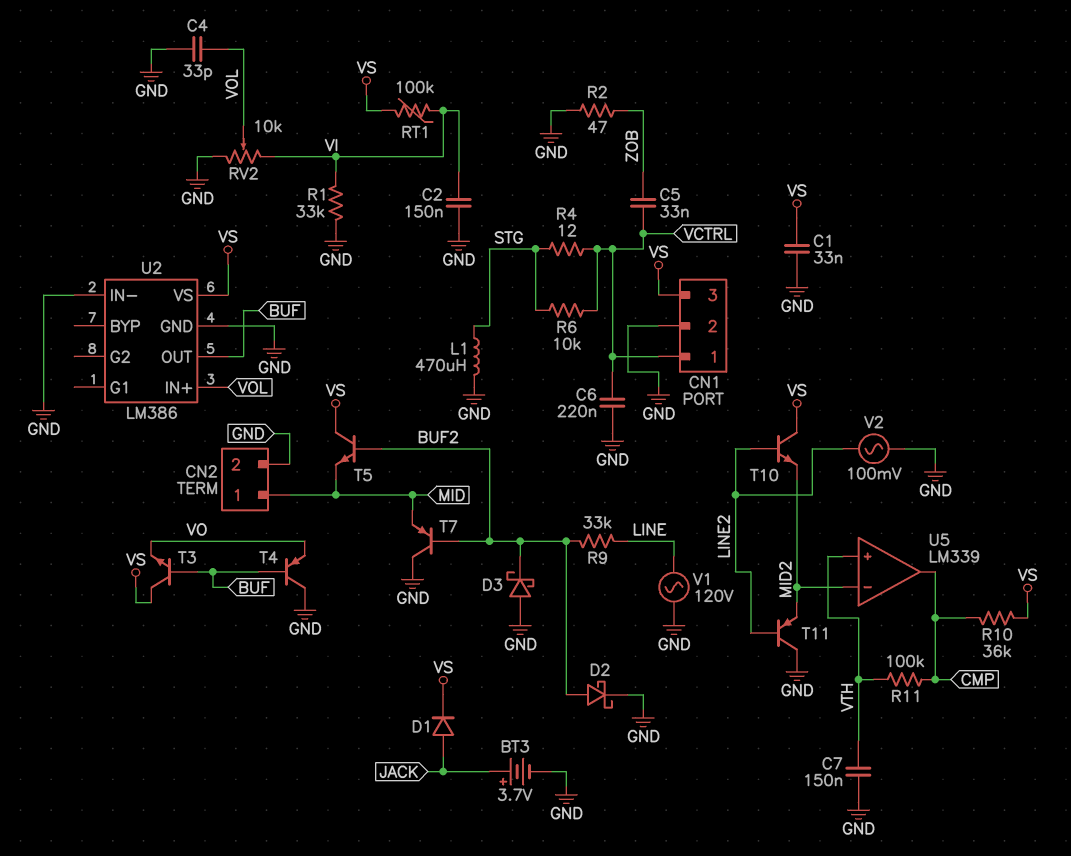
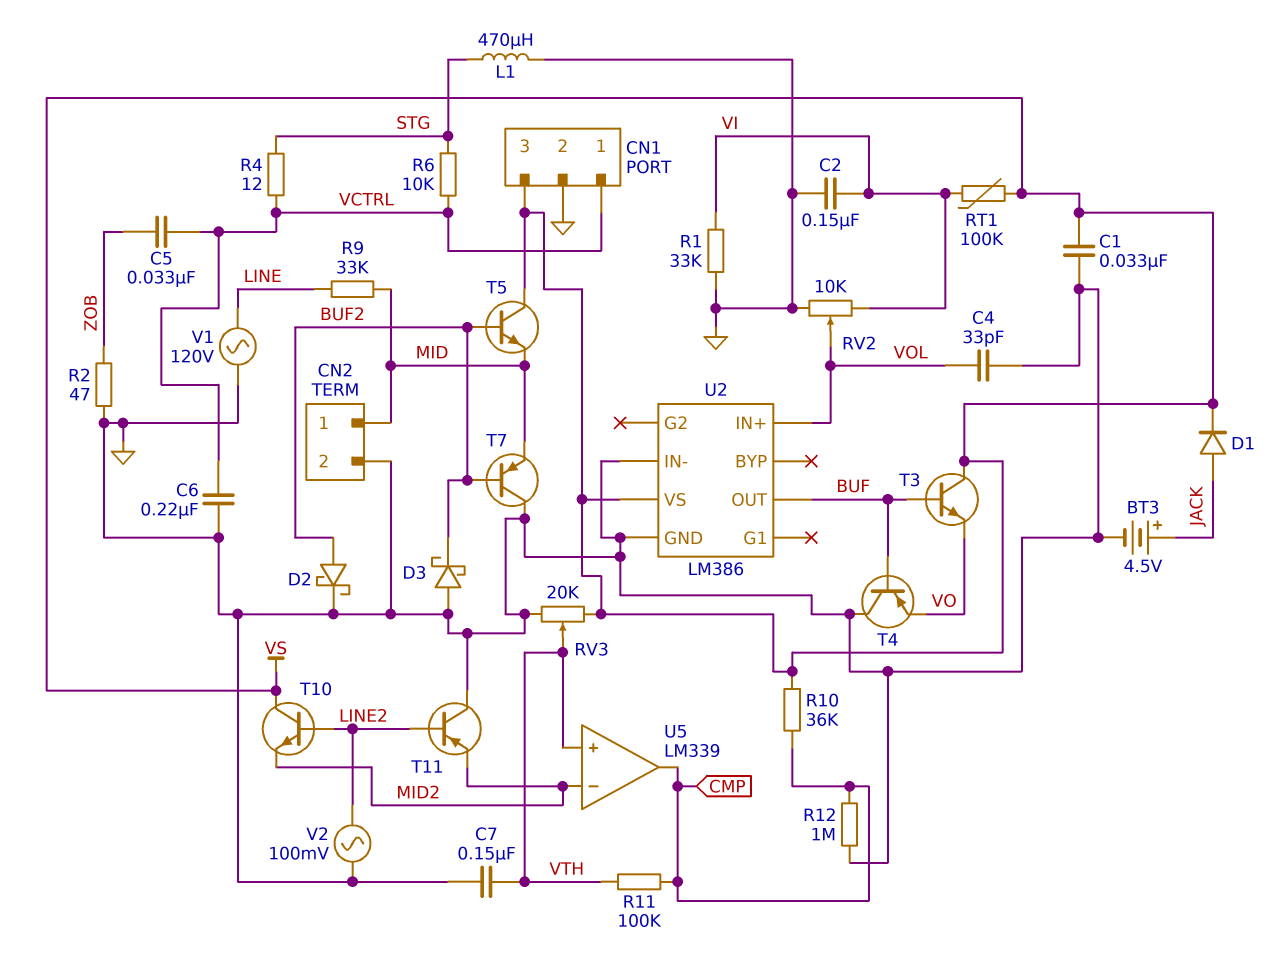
BT3: 3.7V (plus JACK, minus GND) -> 4.5V (plus JACK, minus GND)
R9: 33k (BUF2, LINE) -> 33k (LINE, MID)
R12: none -> 1M (CMP, GND)
RV3: none -> 20k (GND, VS, wiper VTH)

